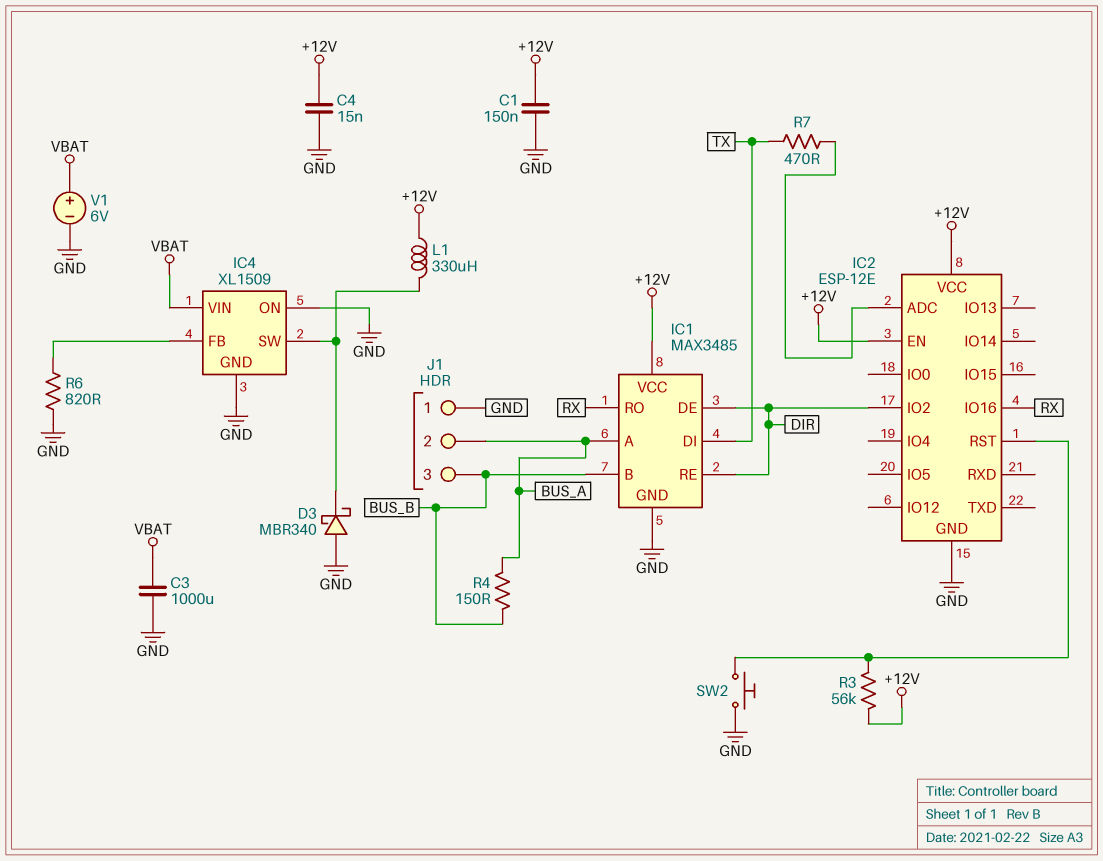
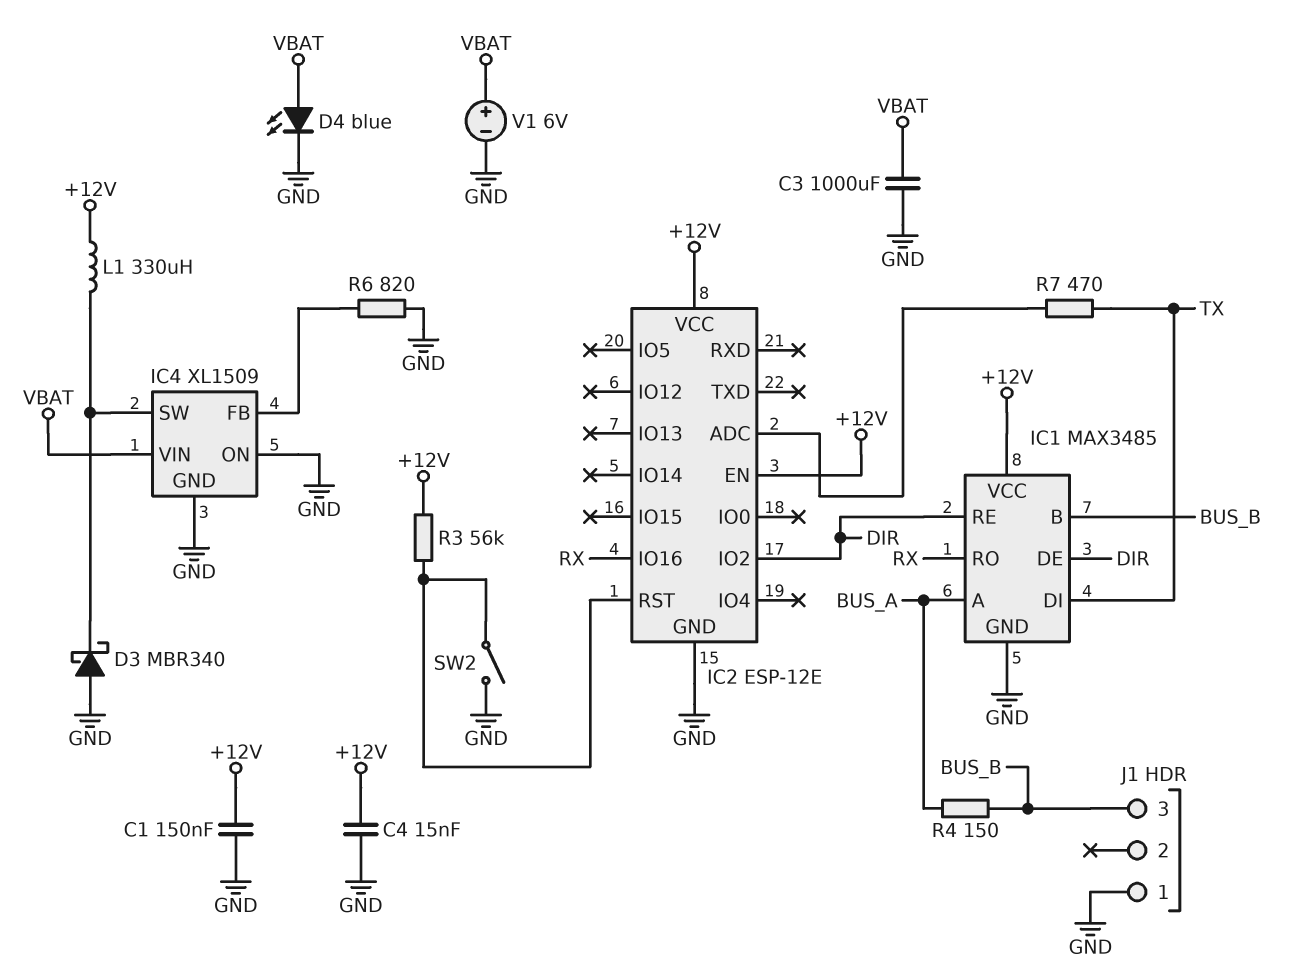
D4: none -> LED blue (A VBAT, K GND)
J1 pin 2: BUS_A -> none
SW2: button (GND, IC2/RST) -> switch (GND, IC2/RST)

